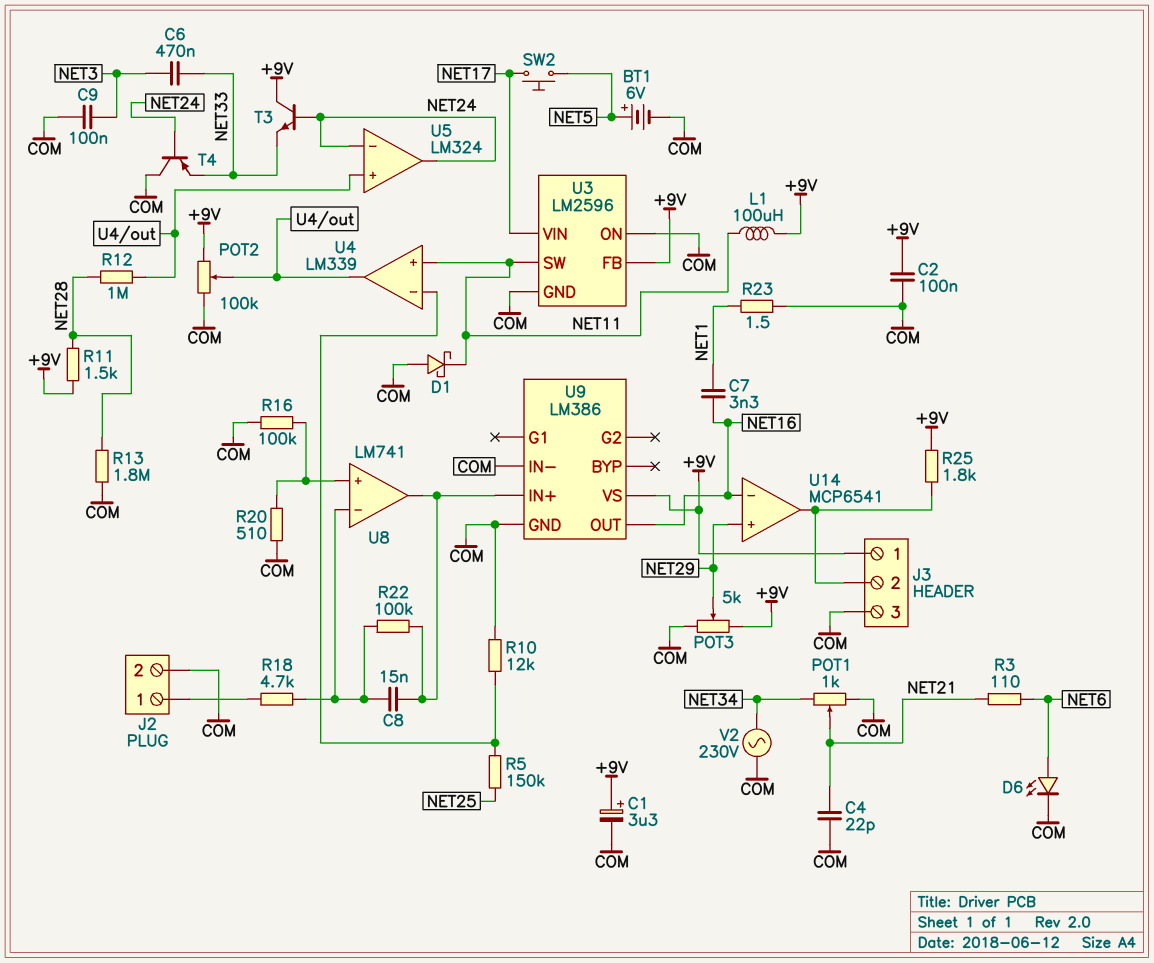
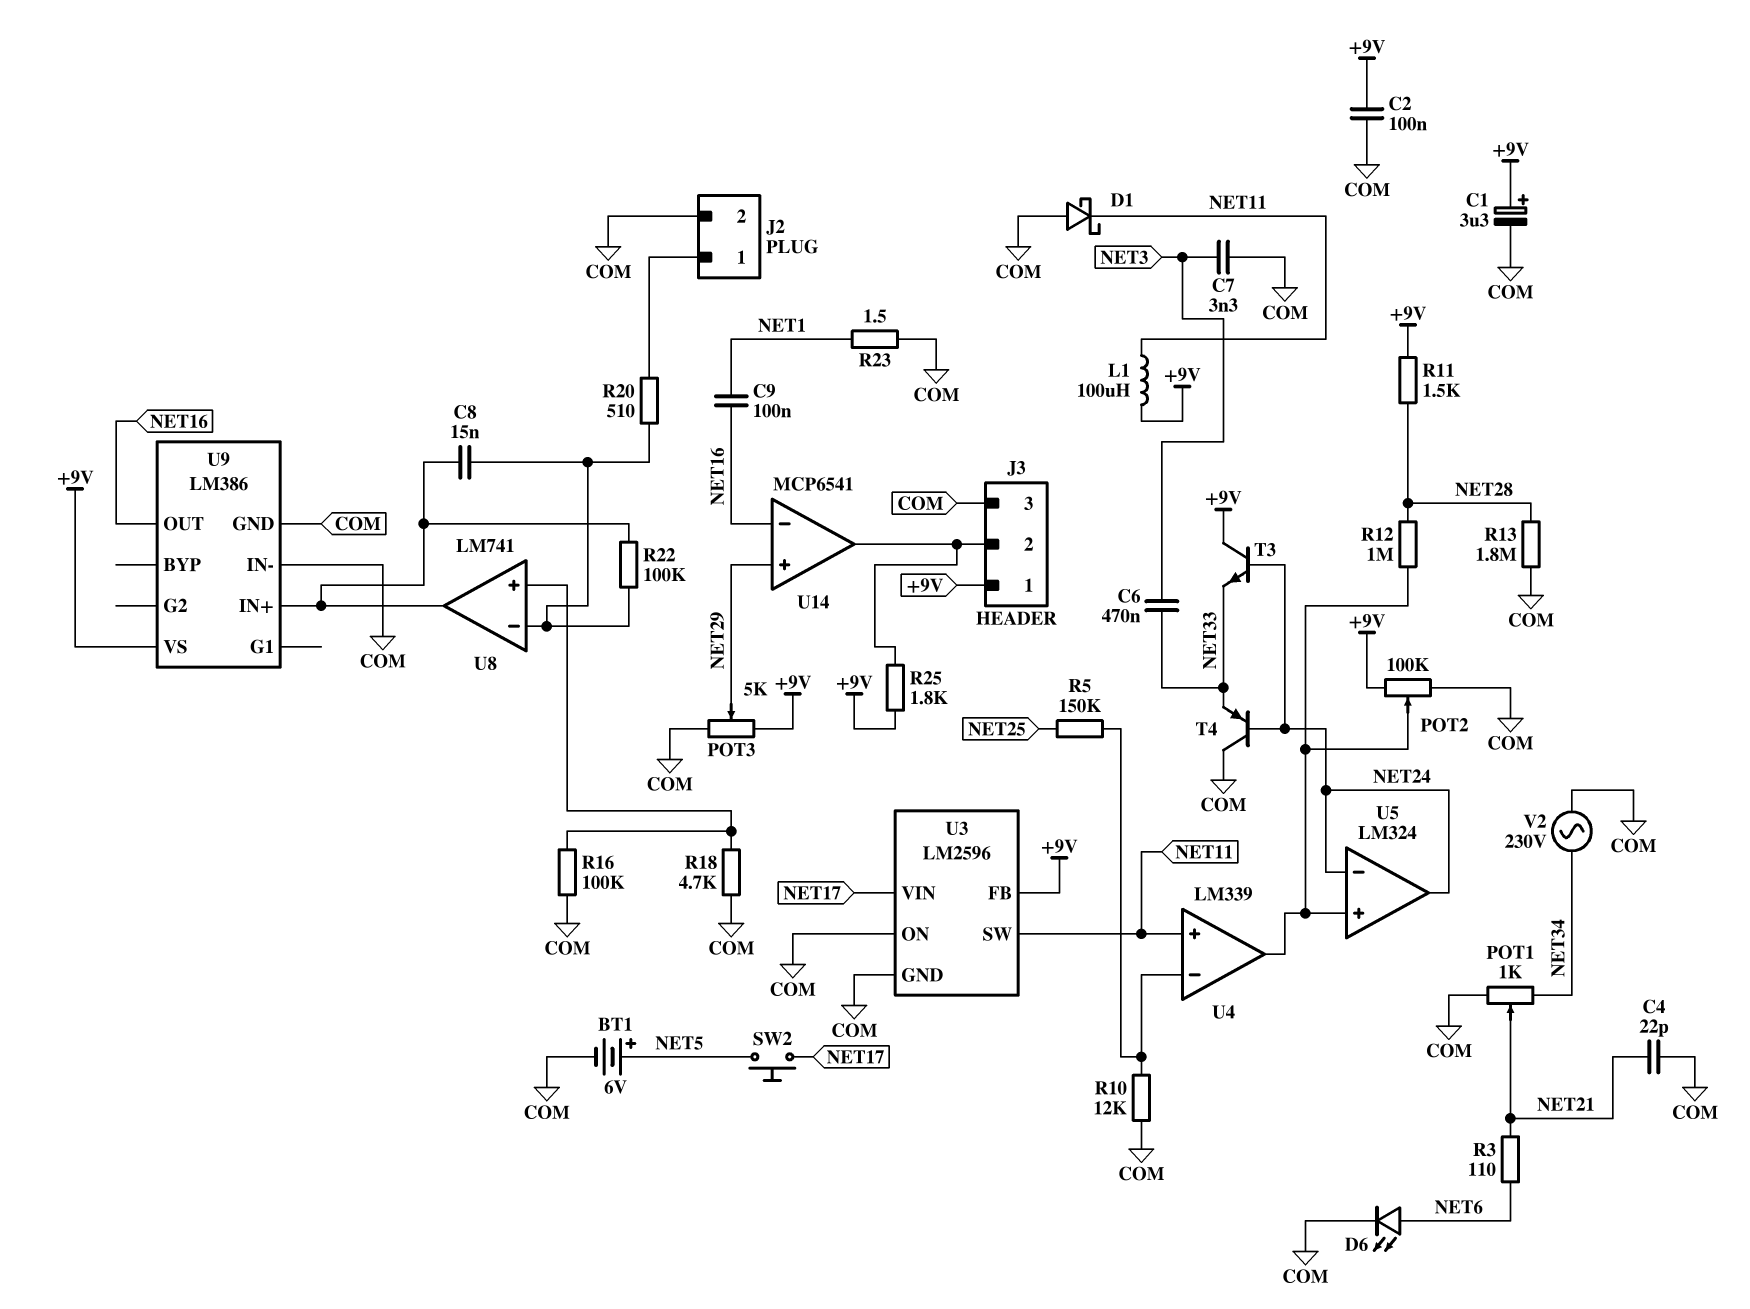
C7: 3.3nF (NET1, NET16) -> 3.3nF (COM, NET3)
C9: 100nF (COM, NET3) -> 100nF (NET1, NET16)
R18: 4.7k (J2/1, U8/in-) -> 4.7k (COM, U8/in+)
R20: 510 (COM, U8/in+) -> 510 (J2/1, U8/in-)

